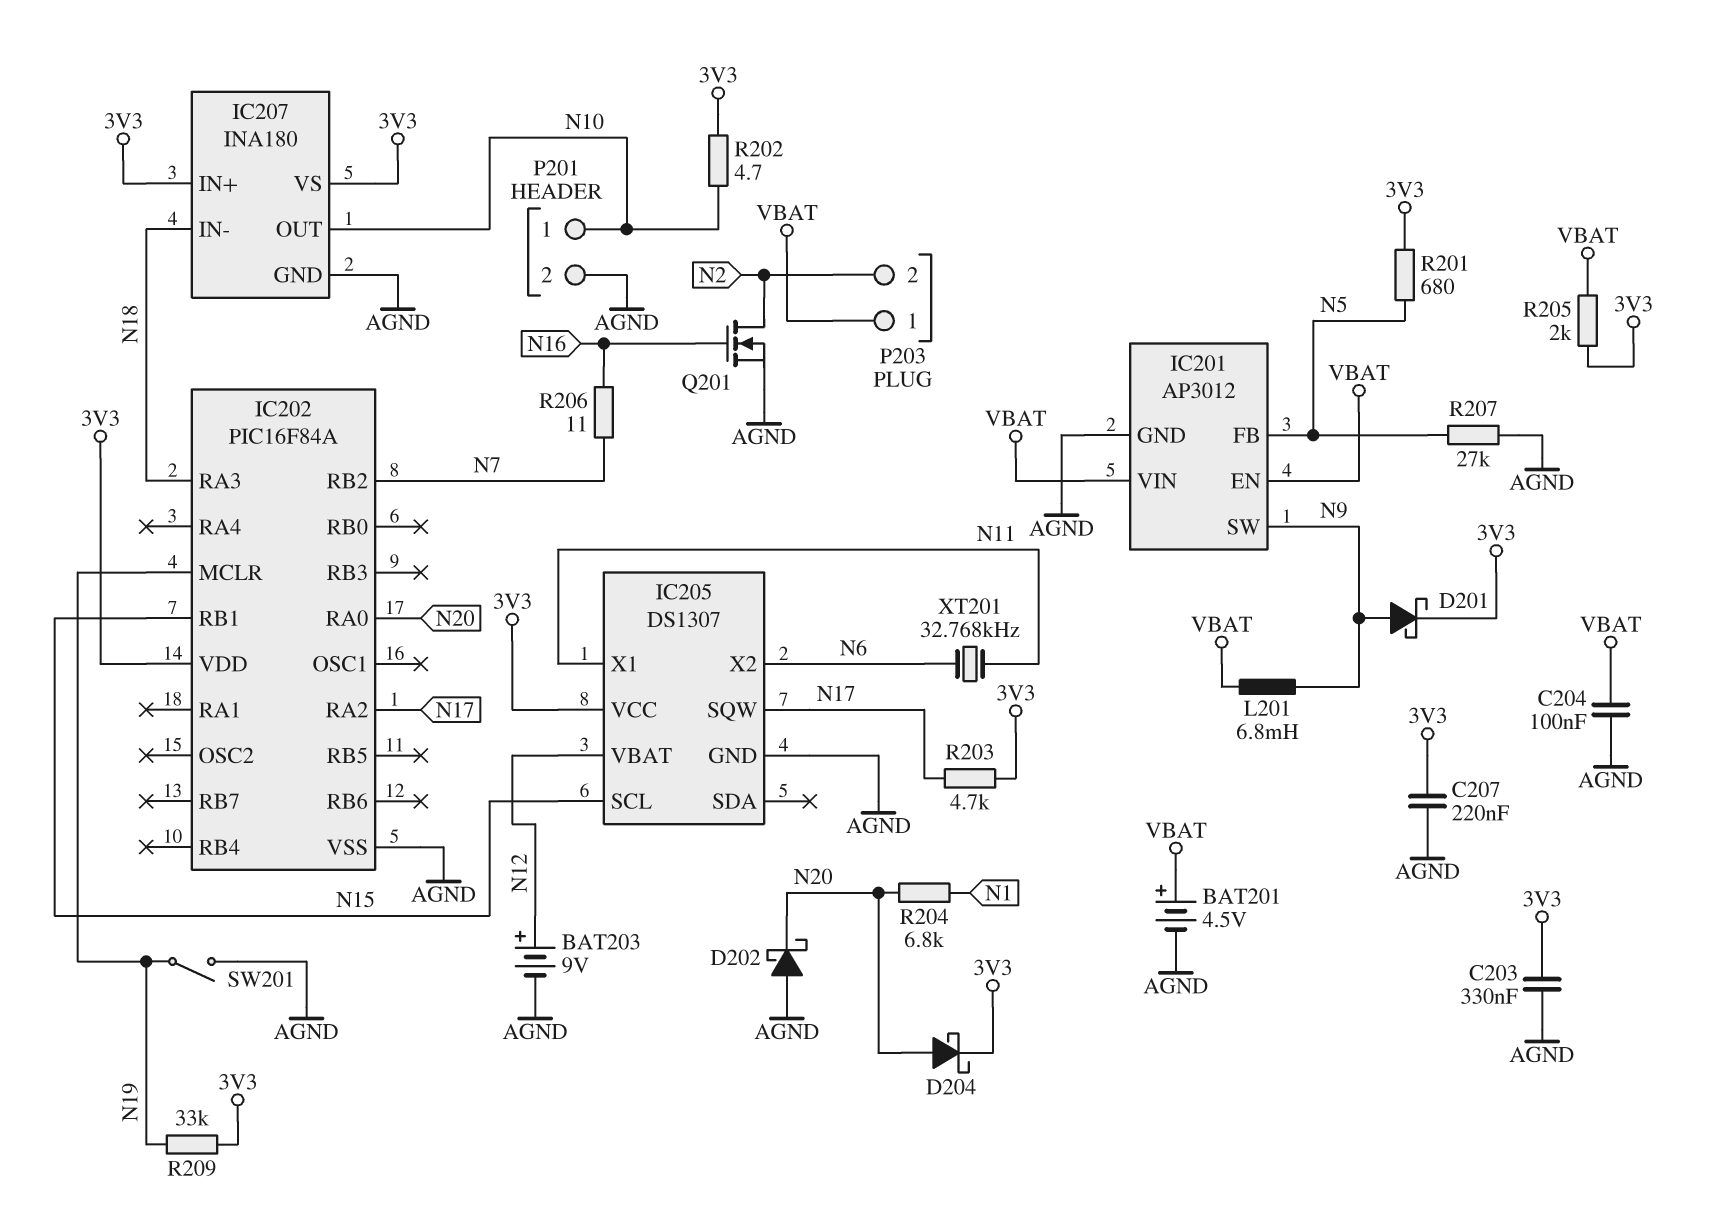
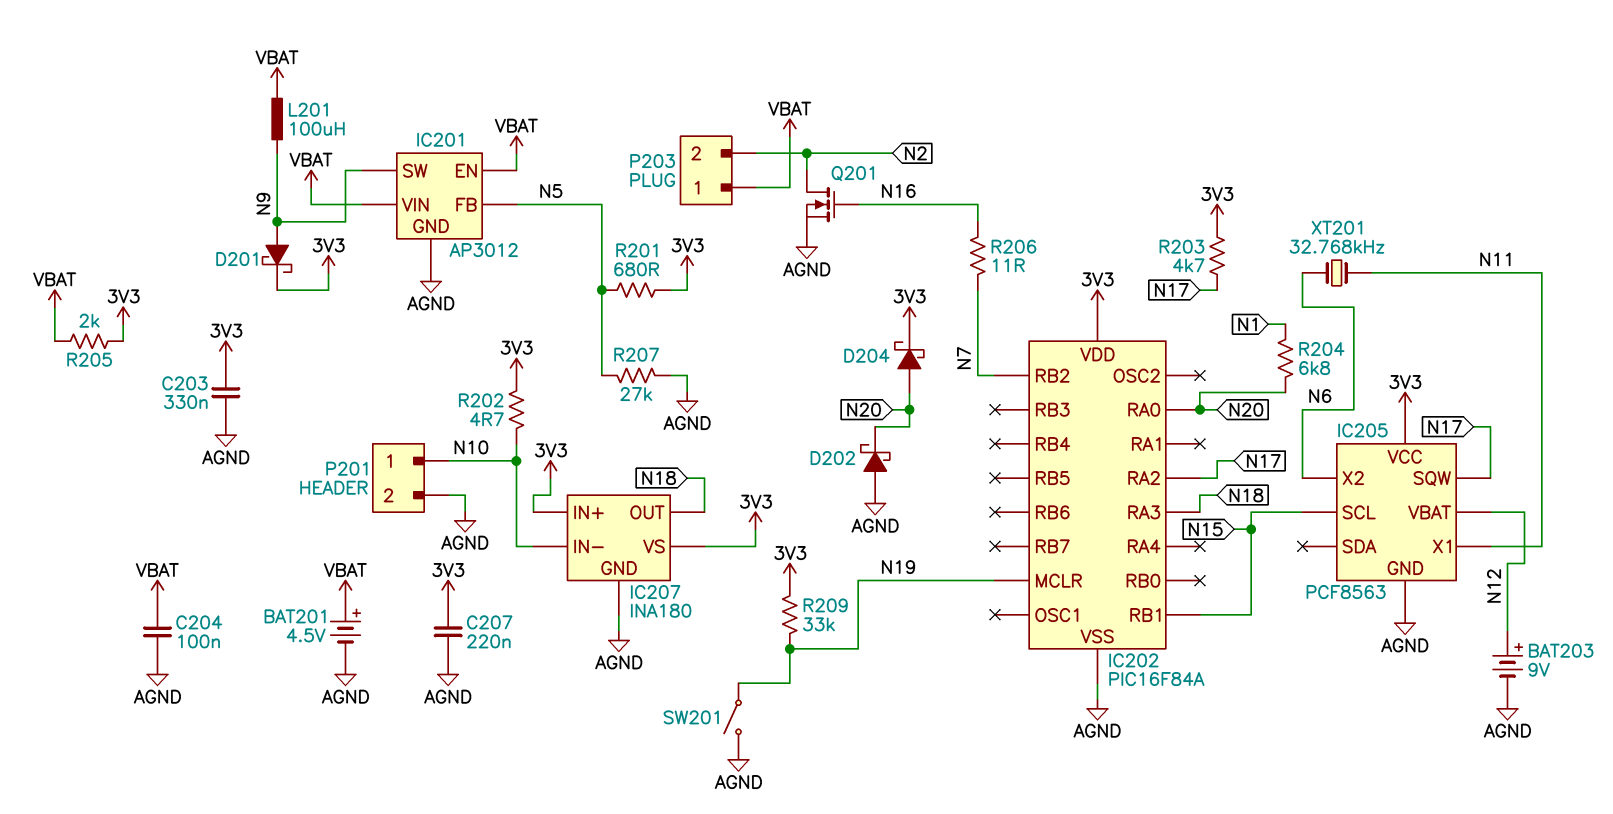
IC205: DS1307 -> PCF8563
IC207 pin IN-: N18 -> N10
IC207 pin OUT: N10 -> N18
L201: 6.8mH (N9, VBAT) -> 100uH (N9, VBAT)

